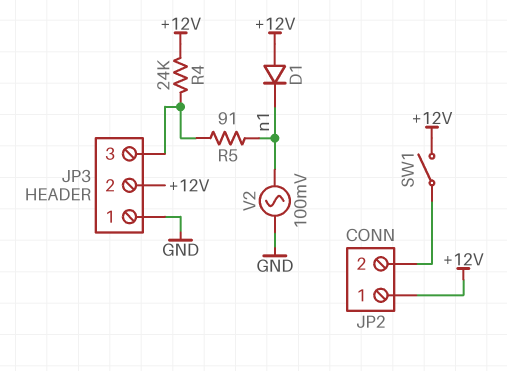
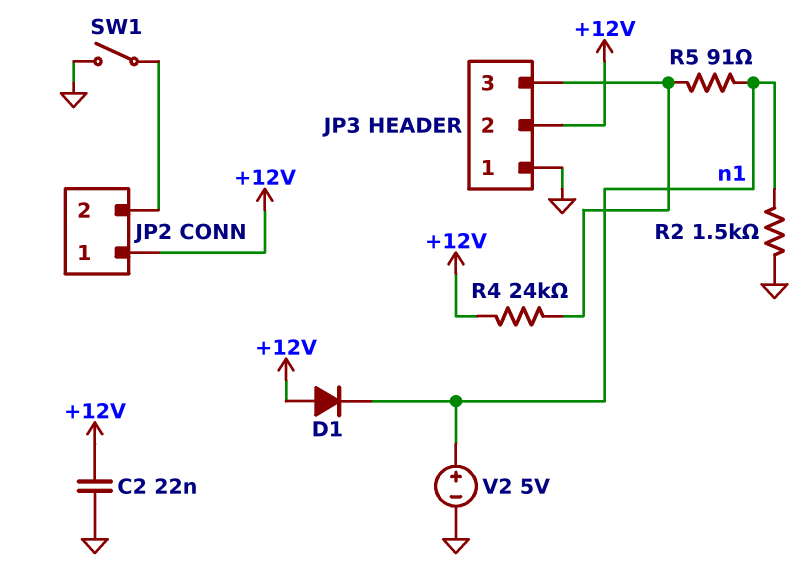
C2: none -> 22nF (+12V, GND)
R2: none -> 1.5k (GND, n1)
SW1: switch (+12V, JP2/2) -> switch (GND, JP2/2)
V2: AC 100mV (GND, n1) -> 5V (plus n1, minus GND)

